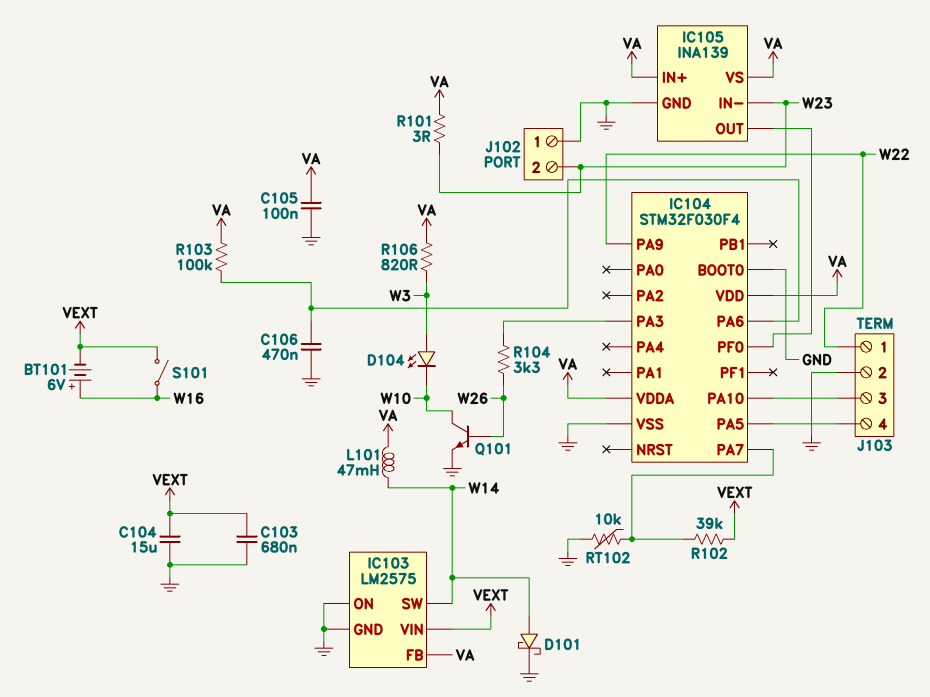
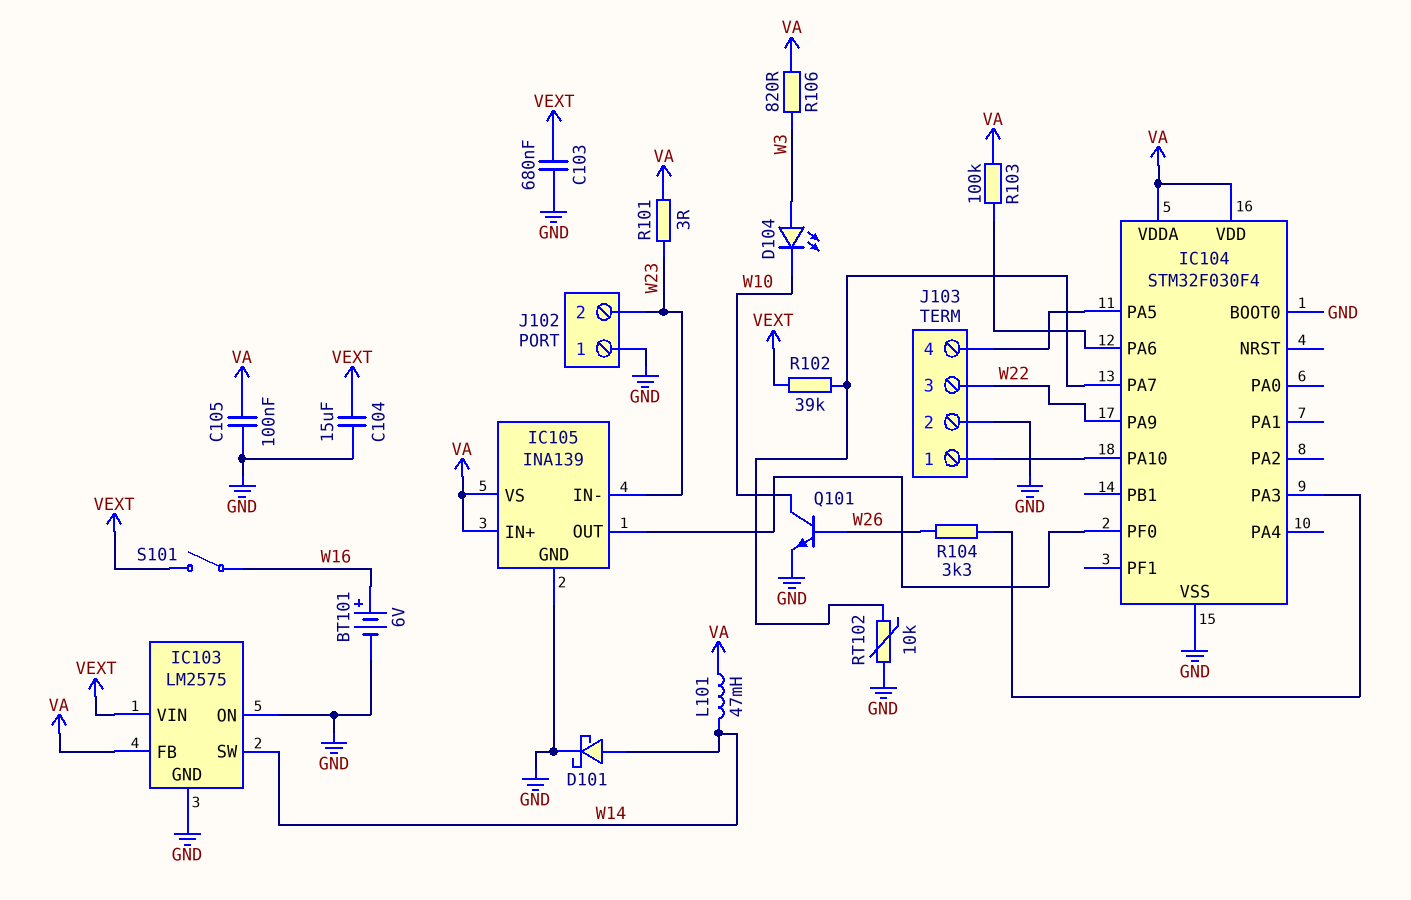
BT101: 6V (plus W16, minus VEXT) -> 6V (plus W16, minus GND)
C106: 470nF (GND, IC104/PA6) -> none
J103 pin 1: W22 -> IC104/PA10
J103 pin 3: IC104/PA10 -> W22

